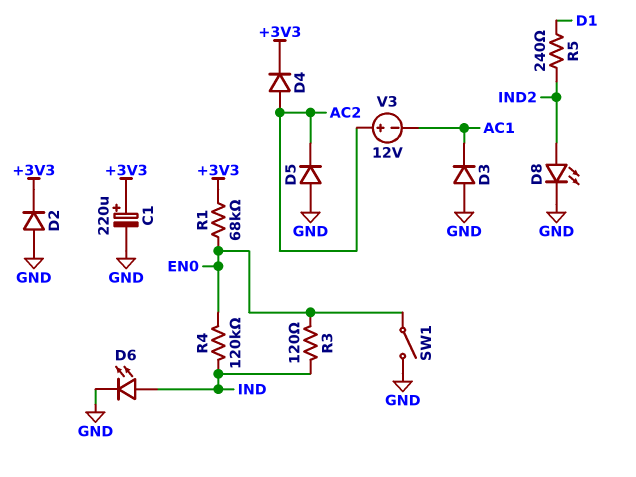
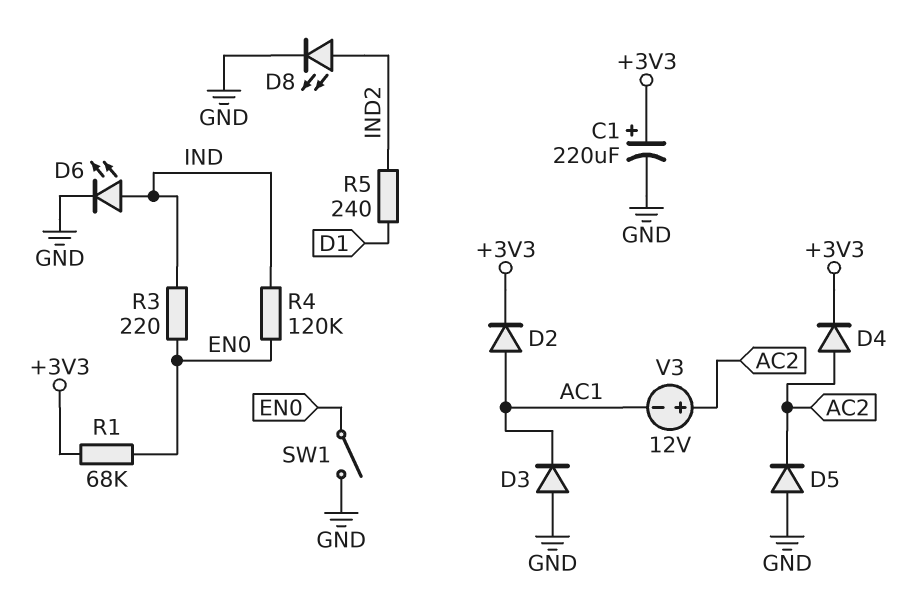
D2: diode (A GND, K +3V3) -> diode (A AC1, K +3V3)
R3: 120 (EN0, IND) -> 220 (EN0, IND)

